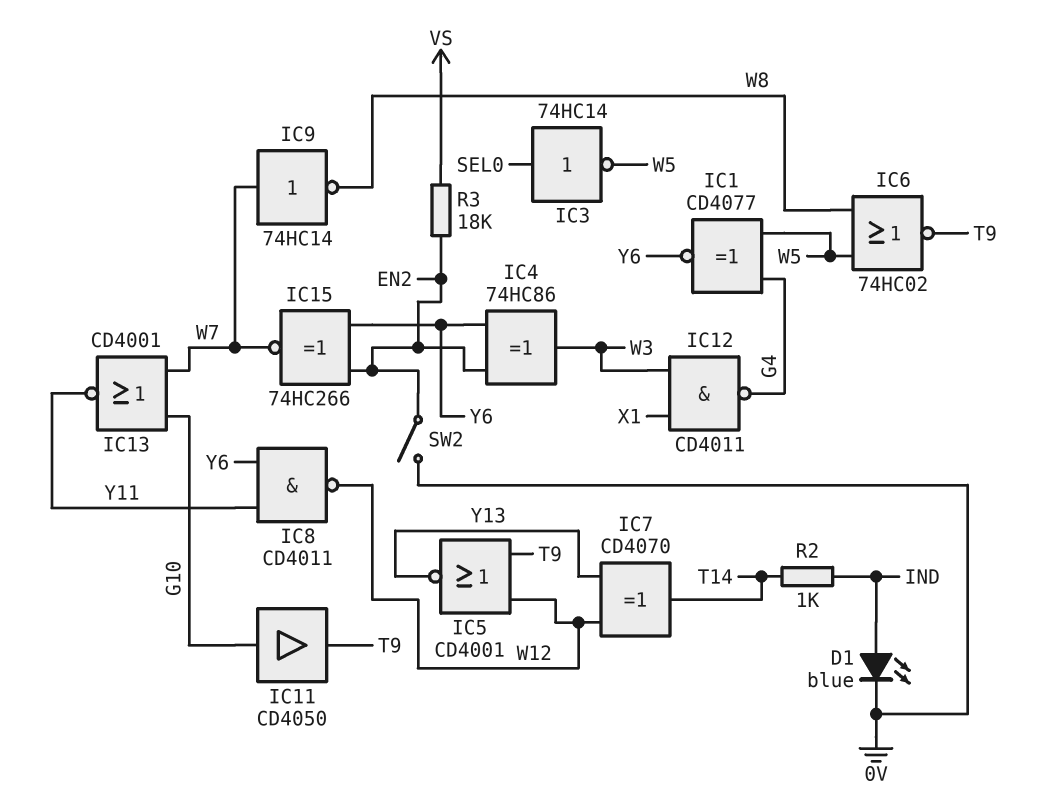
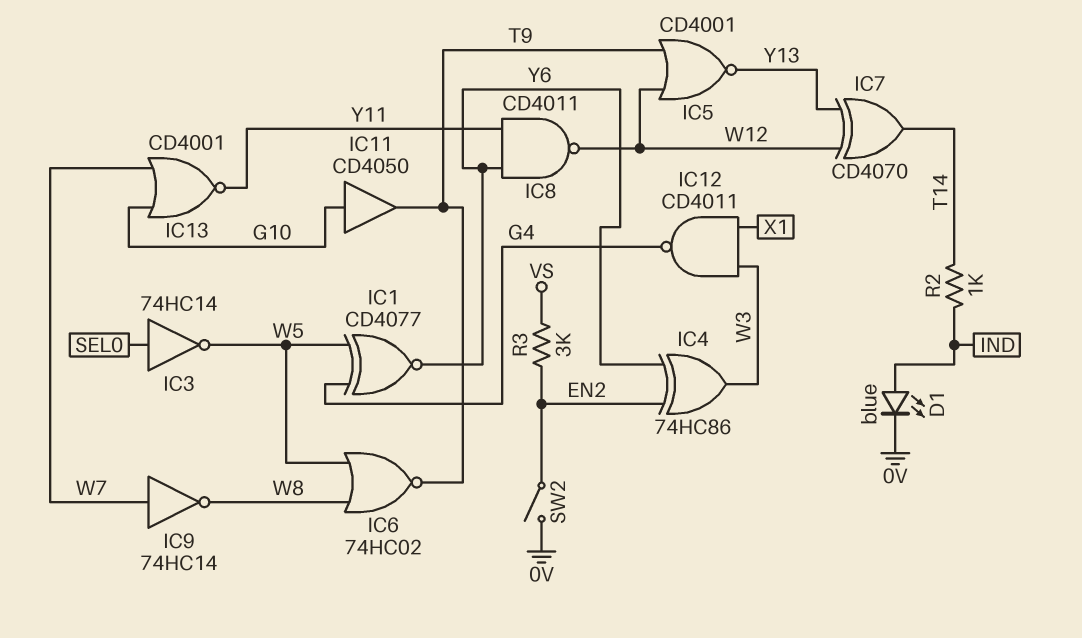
IC15: XNOR 74HC266 (in EN2, in Y6, out W7) -> none
R3: 18k (EN2, VS) -> 3k (EN2, VS)

